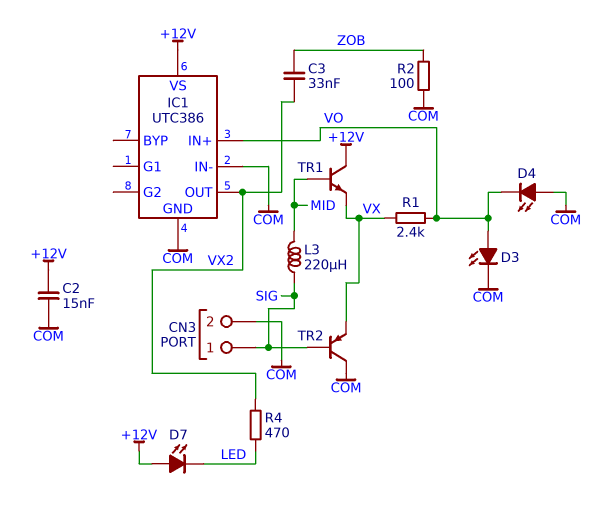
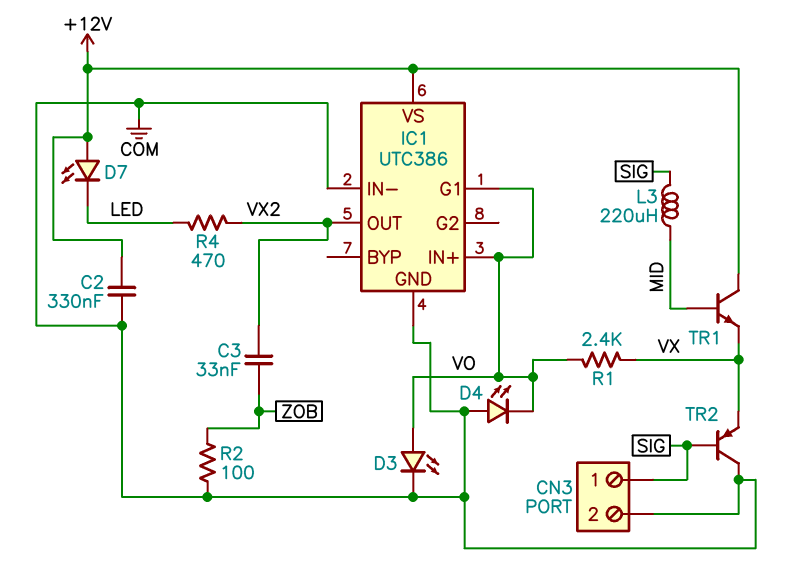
C2: 15nF (+12V, COM) -> 330nF (+12V, COM)
IC1 pin G1: none -> VO

